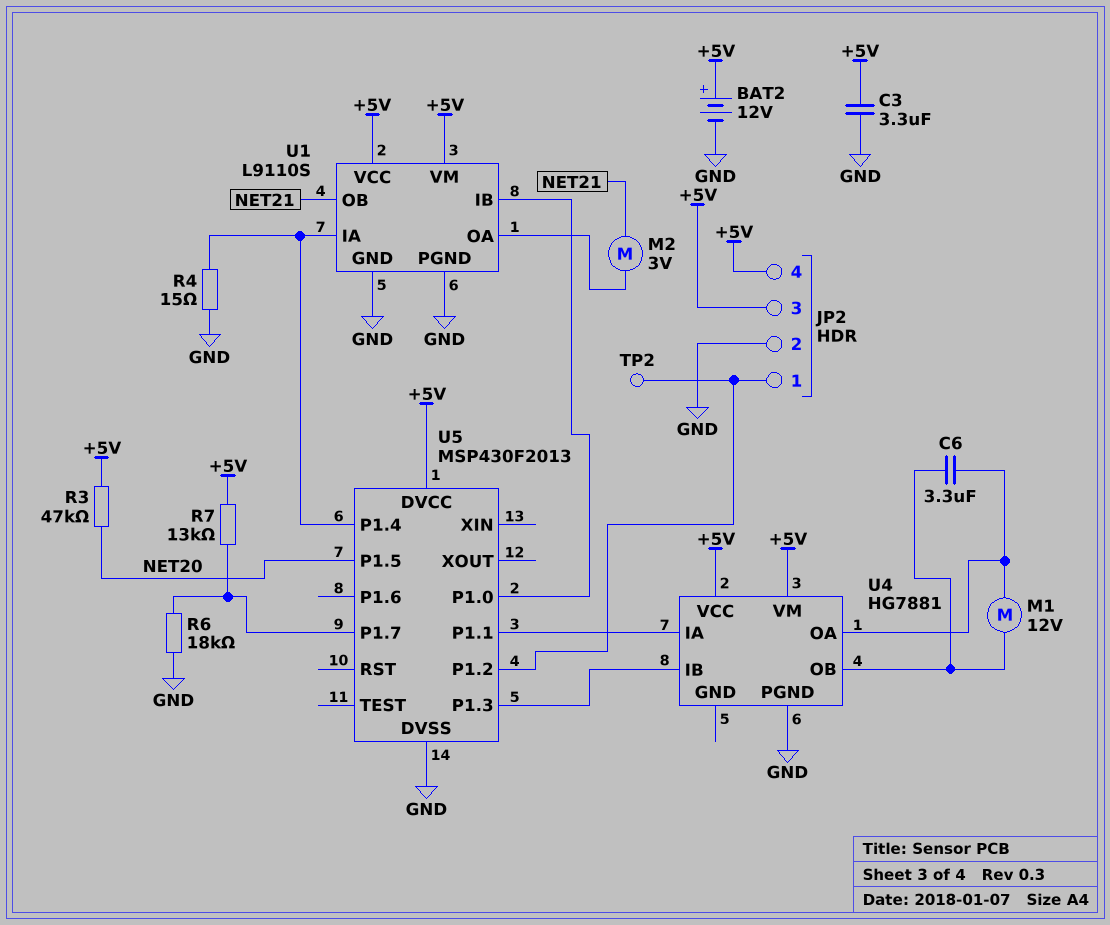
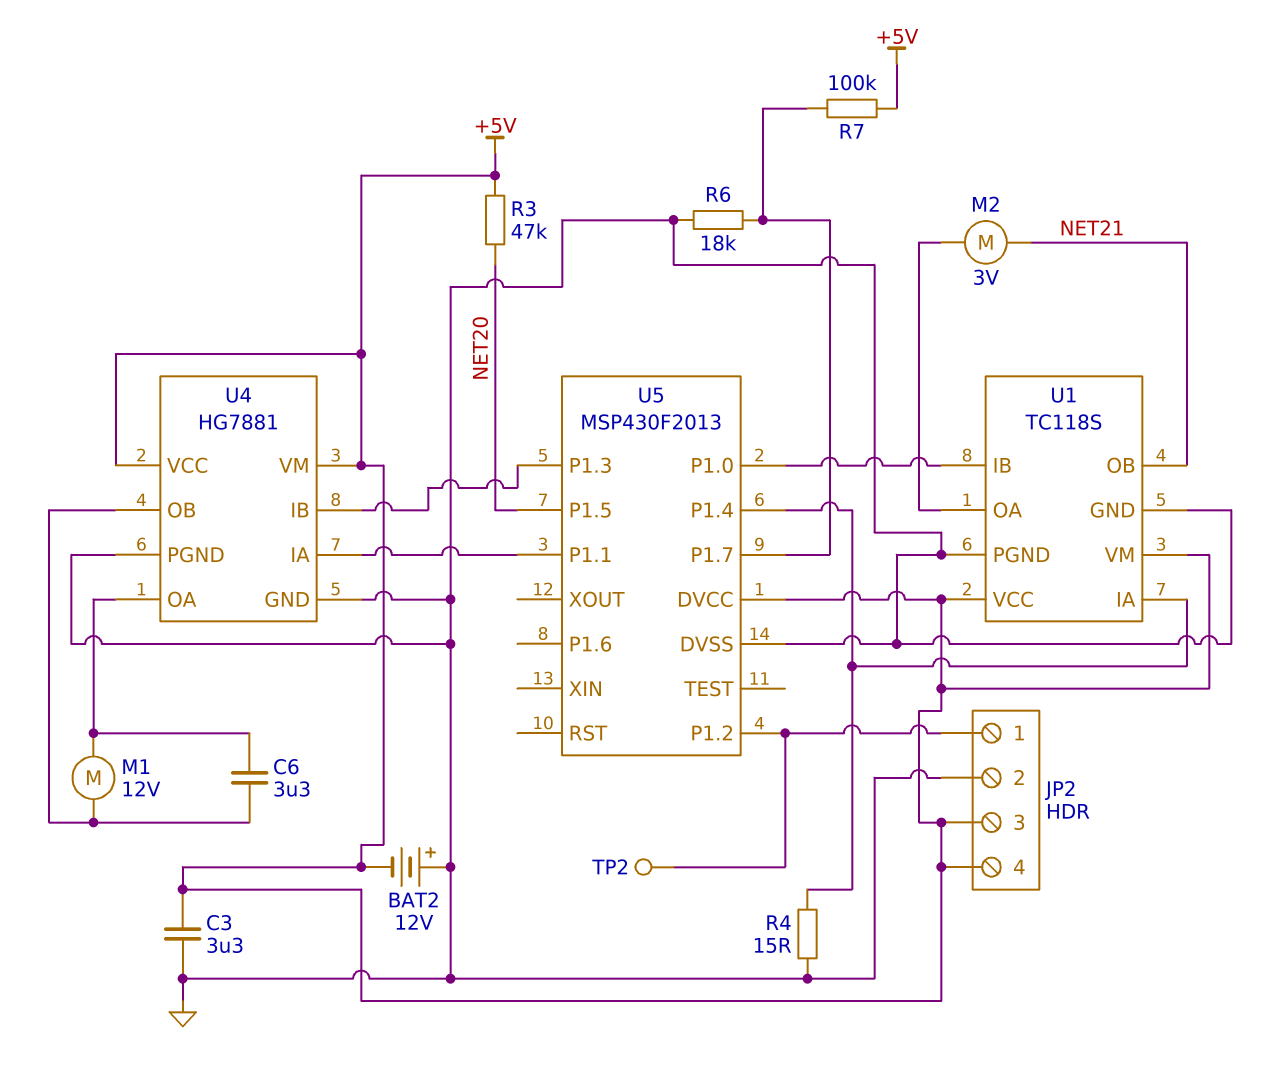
BAT2: 12V (plus +5V, minus GND) -> 12V (plus GND, minus +5V)
R7: 13k (+5V, U5/P1.7) -> 100k (+5V, U5/P1.7)
U1: L9110S -> TC118S
U4 pin GND: none -> GND

